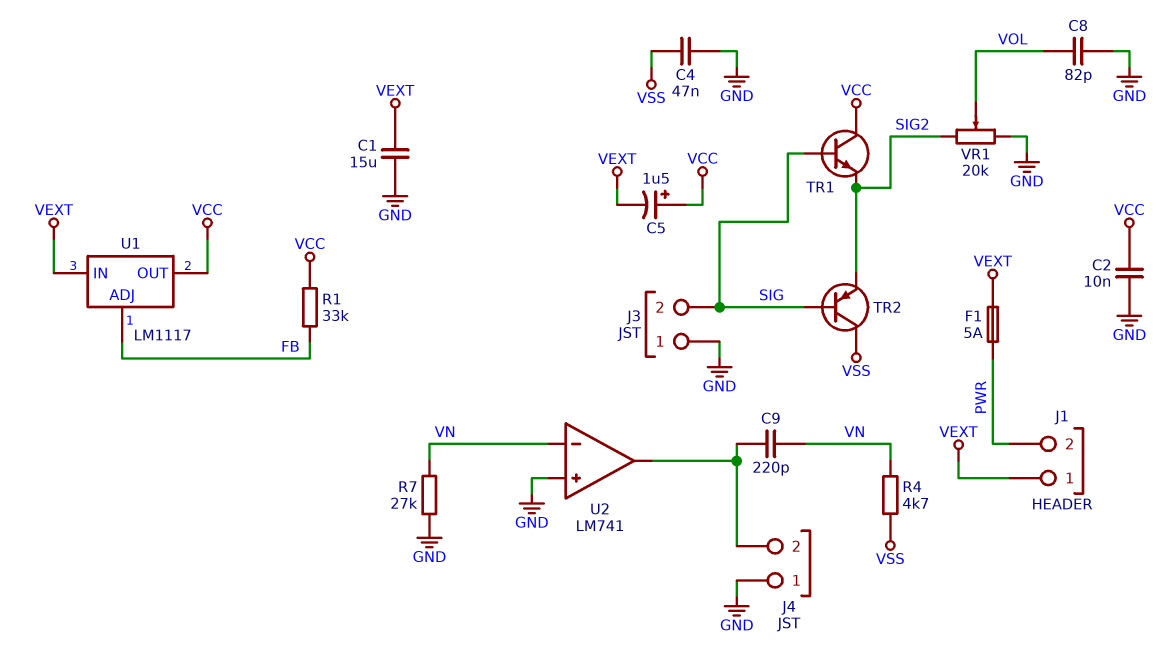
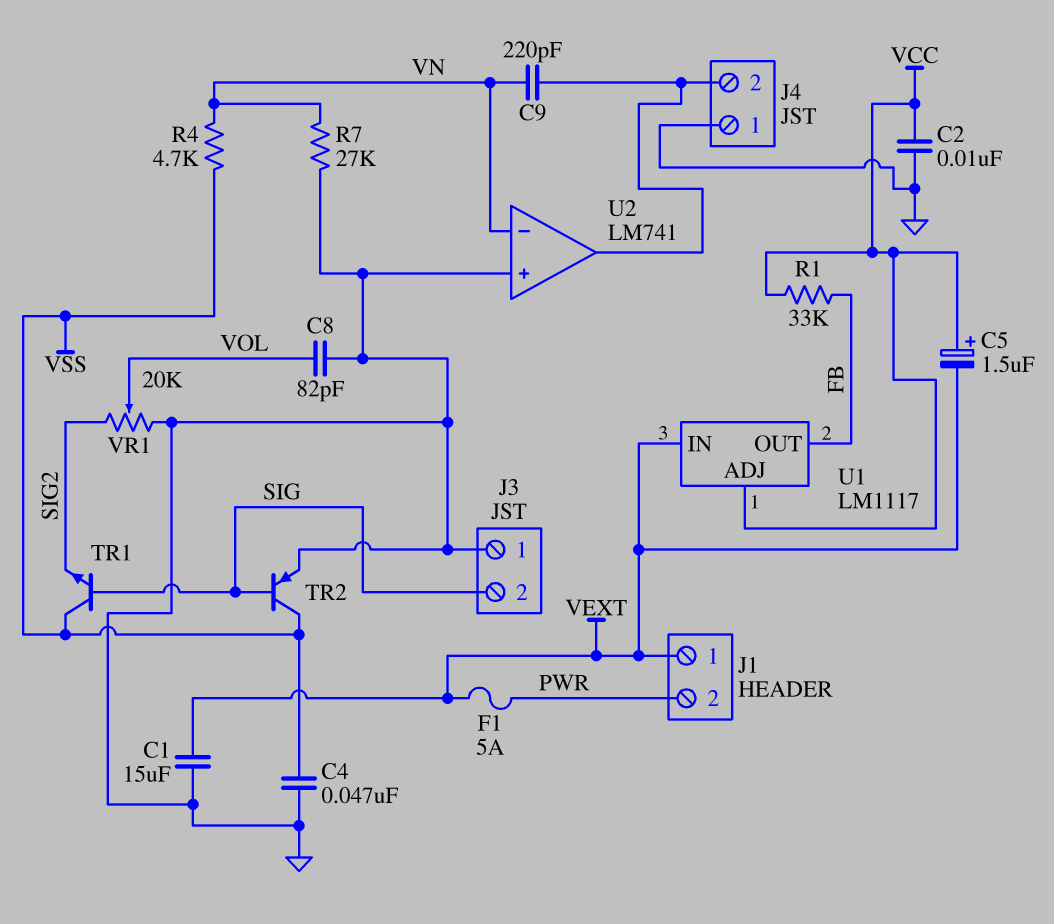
TR1: NPN (B SIG, C VCC, E SIG2) -> NPN (B SIG, C VSS, E SIG2)
TR2: PNP (B SIG, C VSS, E SIG2) -> PNP (B SIG, C VSS, E GND)
U1 pin ADJ: FB -> VCC
U1 pin OUT: VCC -> FB

